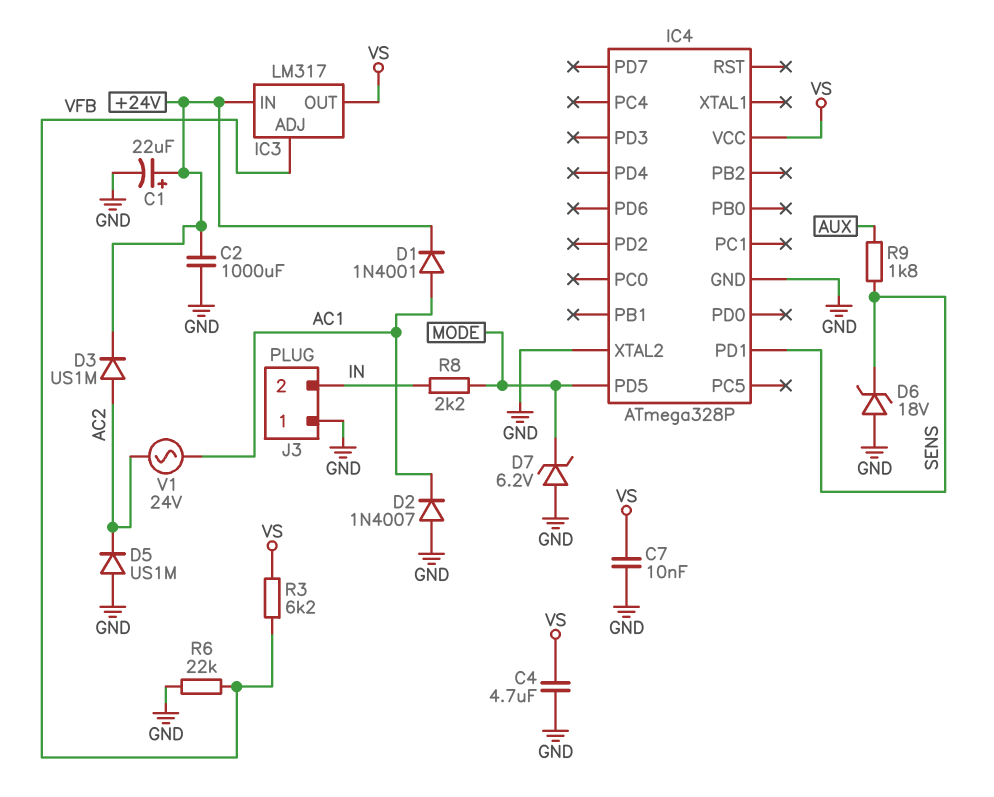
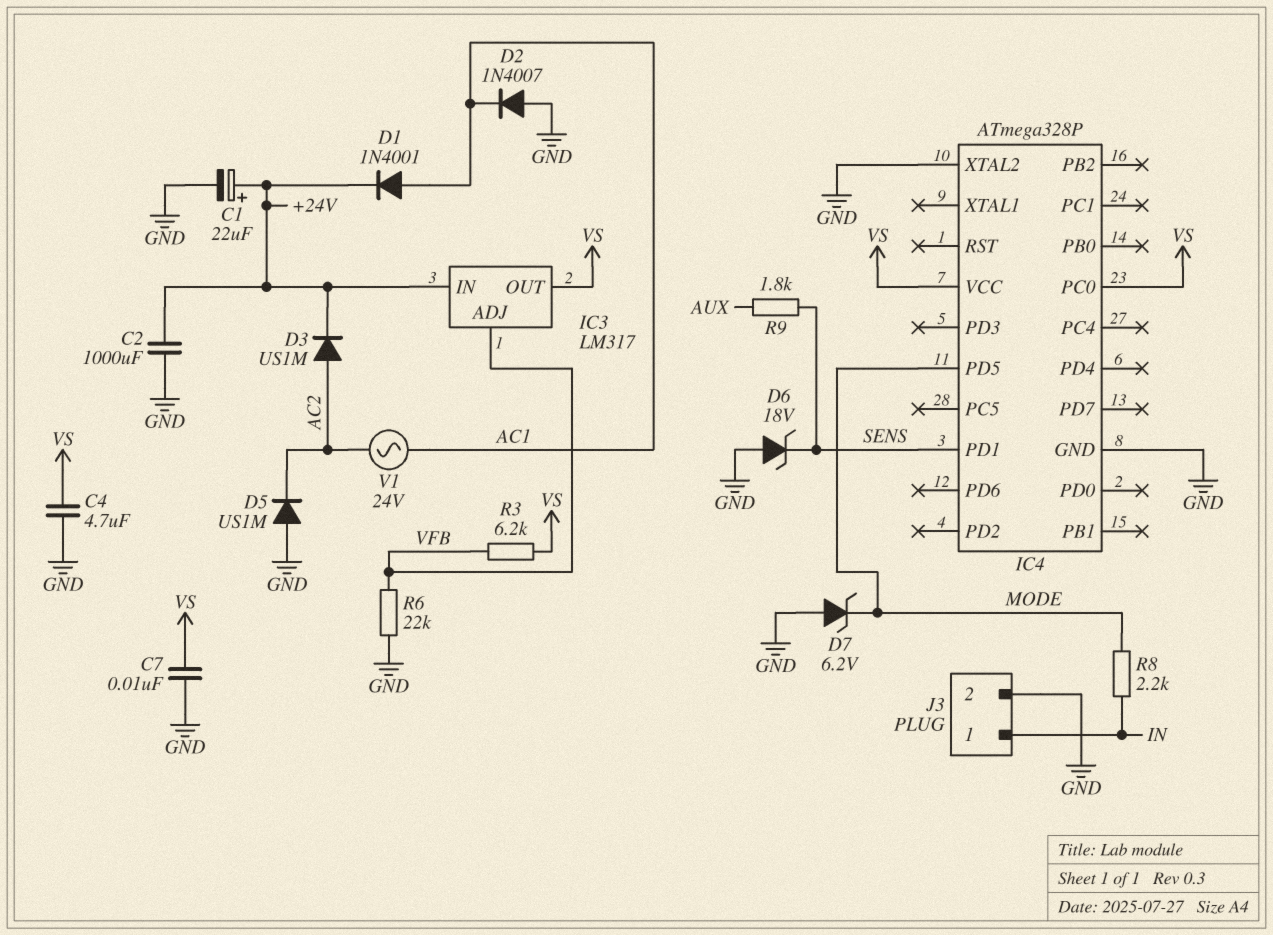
IC4 pin PC0: none -> VS
J3 pin 1: GND -> IN
J3 pin 2: IN -> GND

